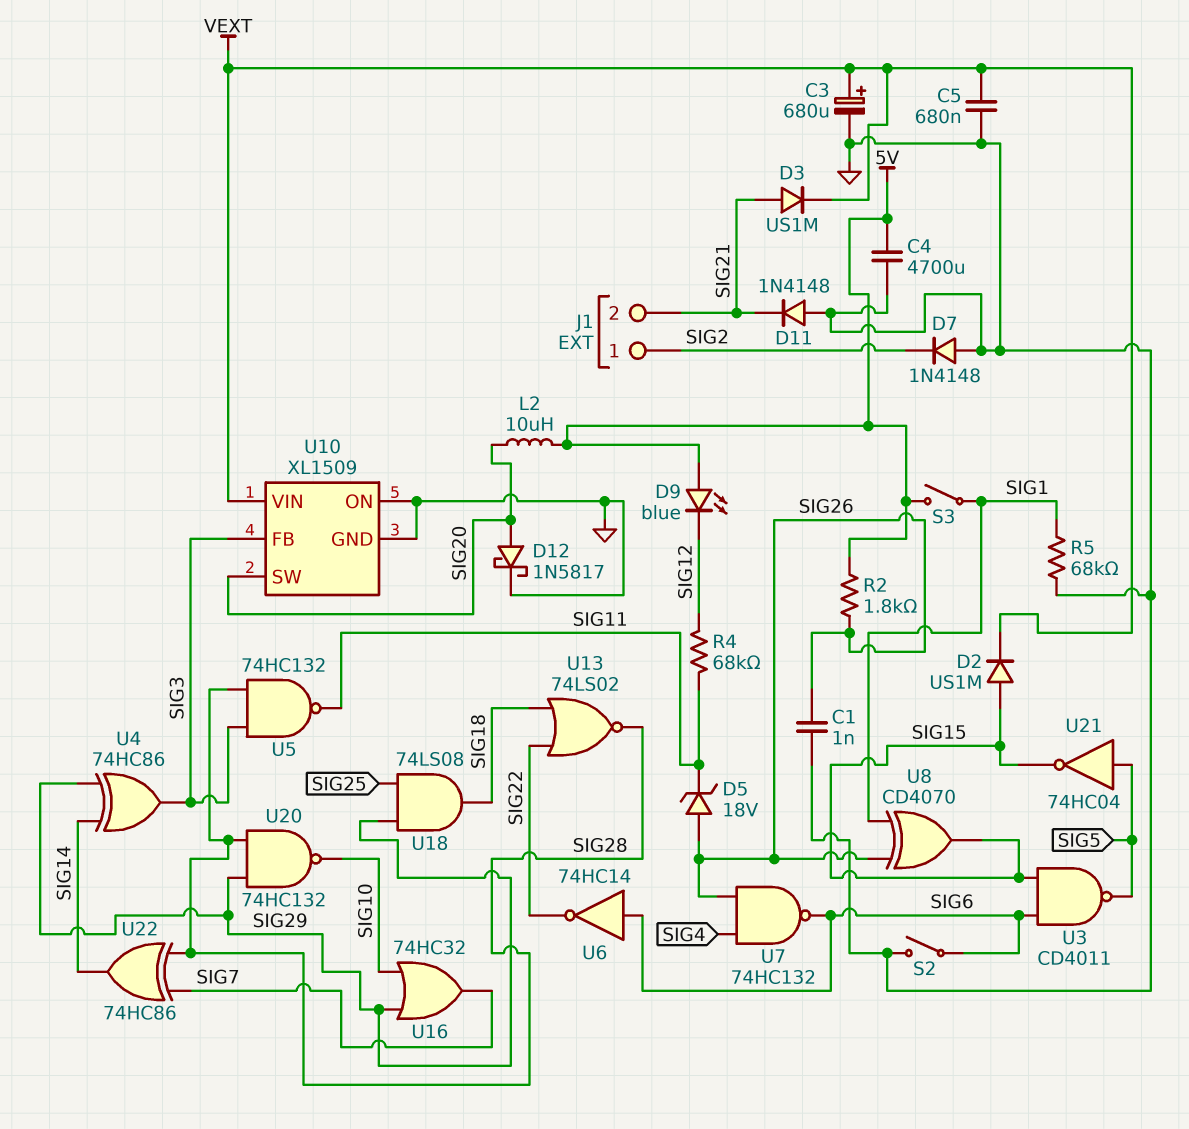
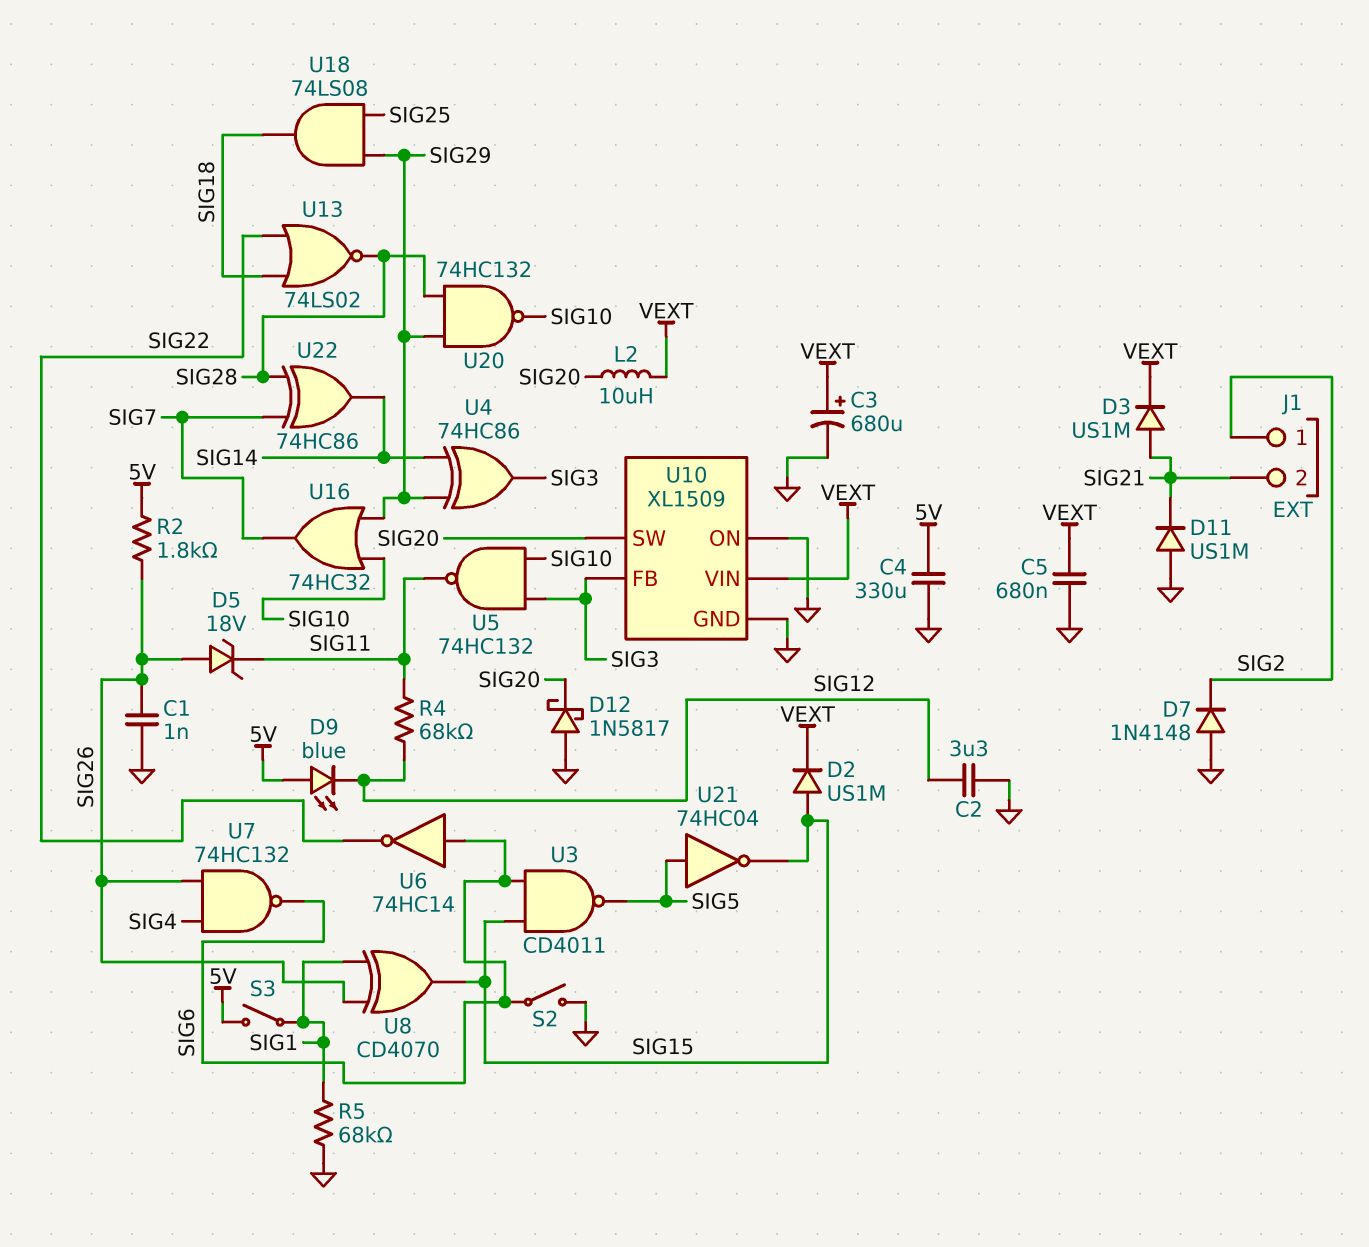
C2: none -> 3.3uF (GND, SIG12)
C4: 4700uF (5V, GND) -> 330uF (5V, GND)
D11: diode 1N4148 (A GND, K SIG21) -> diode US1M (A GND, K SIG21)
D12: schottky 1N5817 (A SIG20, K GND) -> schottky 1N5817 (A GND, K SIG20)
L2: 10uH (5V, SIG20) -> 10uH (SIG20, VEXT)
U5: NAND 74HC132 (in SIG3, in SIG28, out SIG11) -> NAND 74HC132 (in SIG3, in SIG10, out SIG11)

